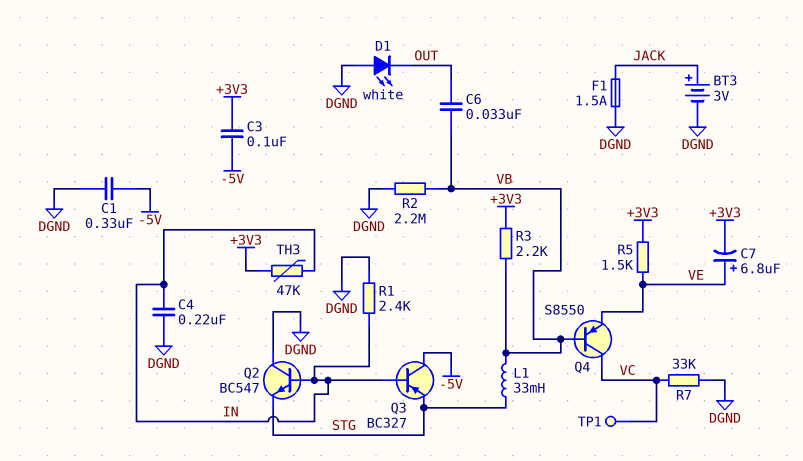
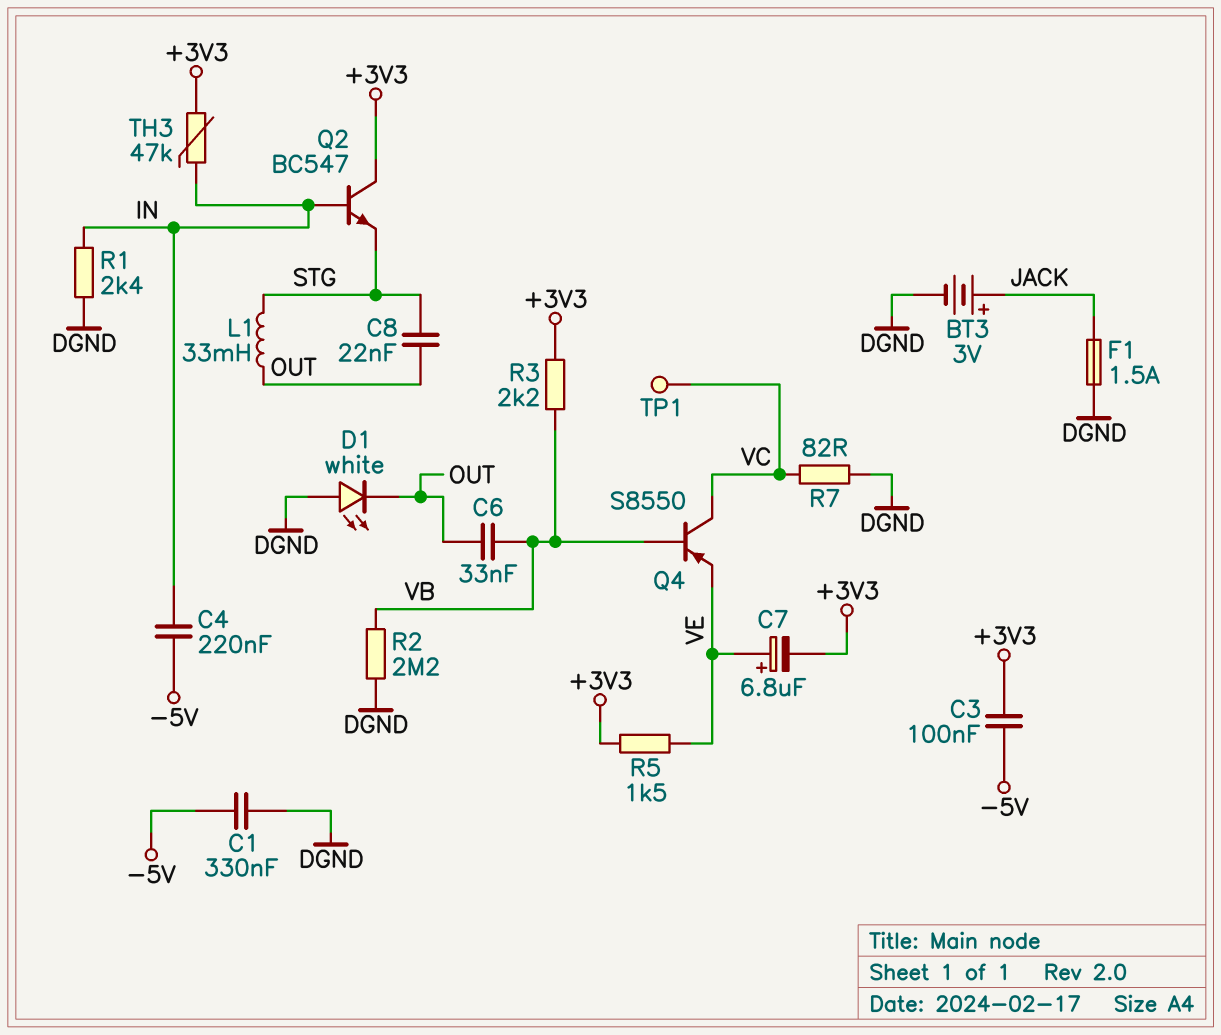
C4: 220nF (DGND, IN) -> 220nF (-5V, IN)
C8: none -> 22nF (OUT, STG)
L1: 33mH (STG, VB) -> 33mH (OUT, STG)
Q2: NPN BC547 (B IN, C DGND, E STG) -> NPN BC547 (B IN, C +3V3, E STG)
Q3: PNP BC327 (B IN, C -5V, E STG) -> none
R7: 33k (DGND, VC) -> 82 (DGND, VC)

